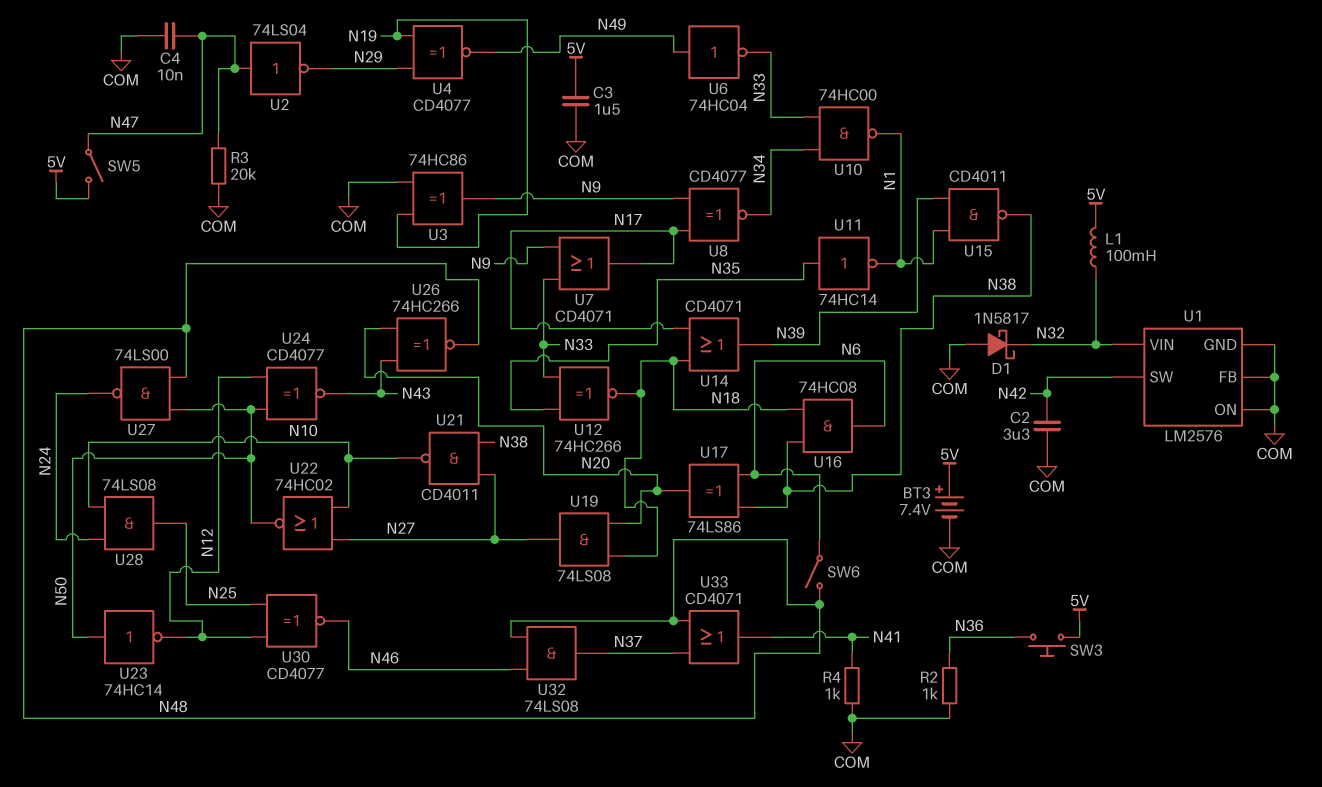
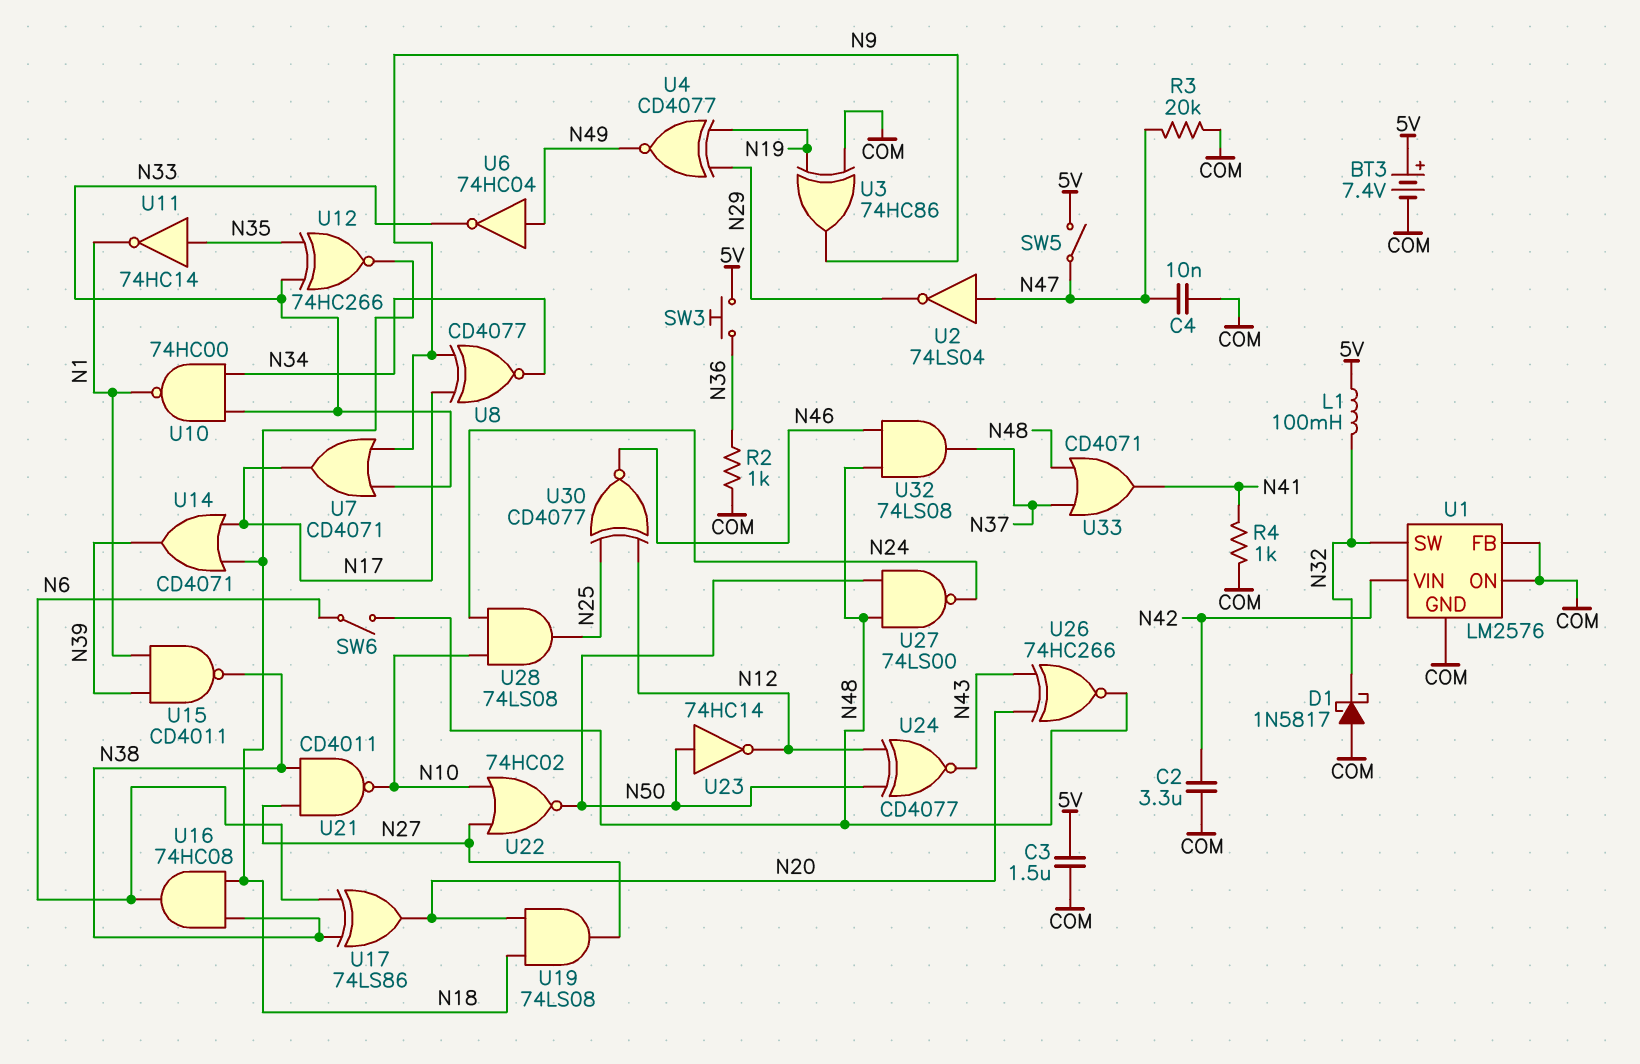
U1 pin SW: N42 -> N32
U1 pin VIN: N32 -> N42

